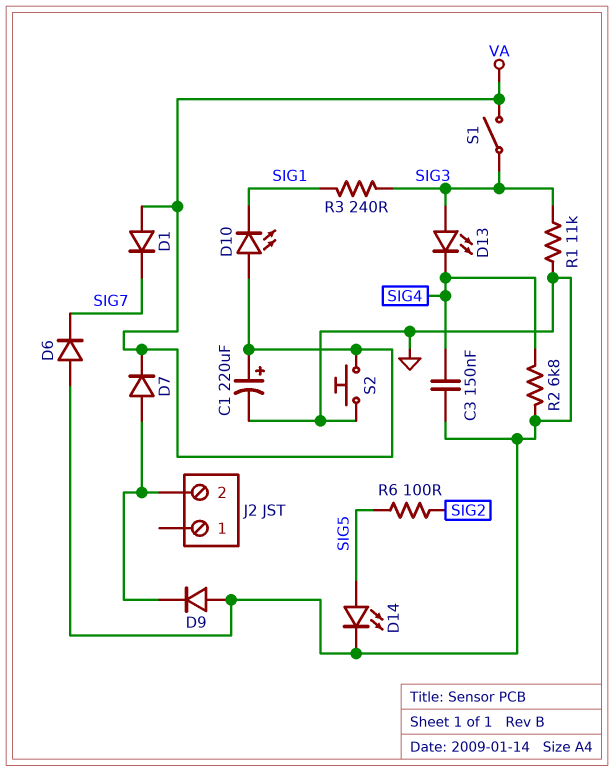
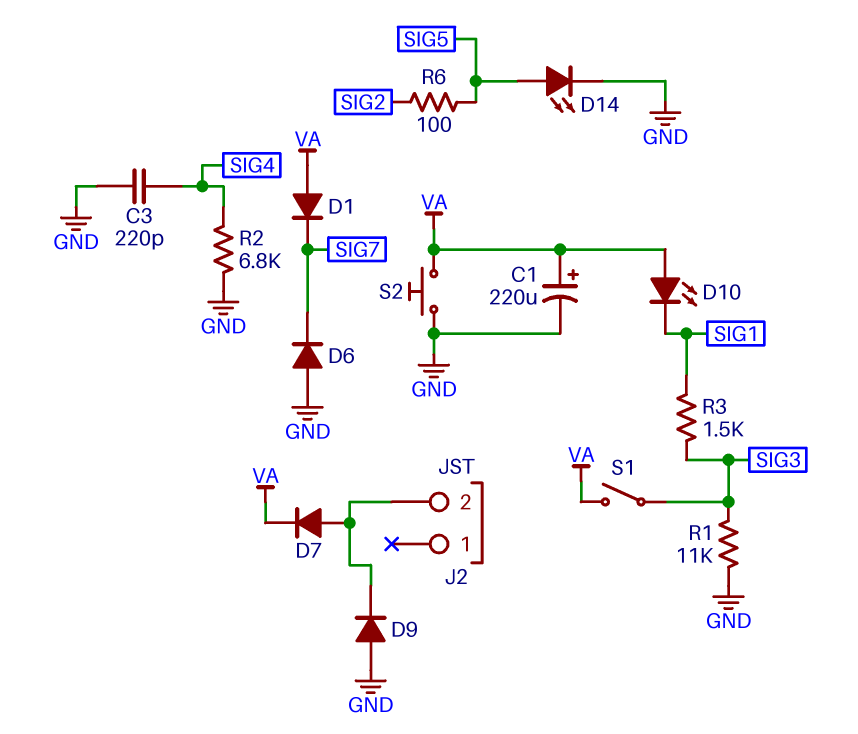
C3: 150nF (GND, SIG4) -> 220pF (GND, SIG4)
D13: LED (A SIG3, K SIG4) -> none
R3: 240 (SIG1, SIG3) -> 1.5k (SIG1, SIG3)

